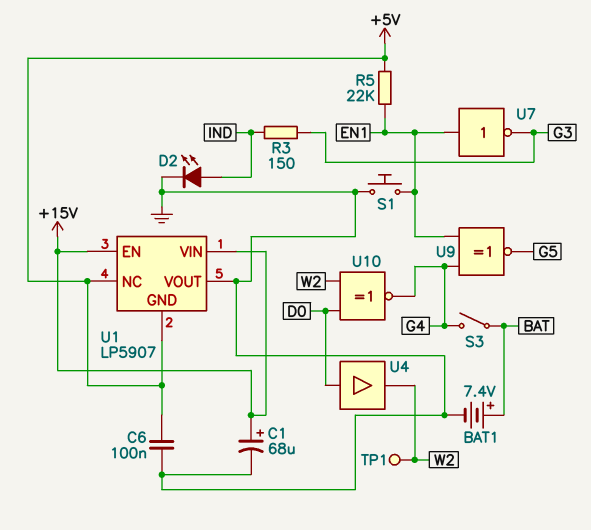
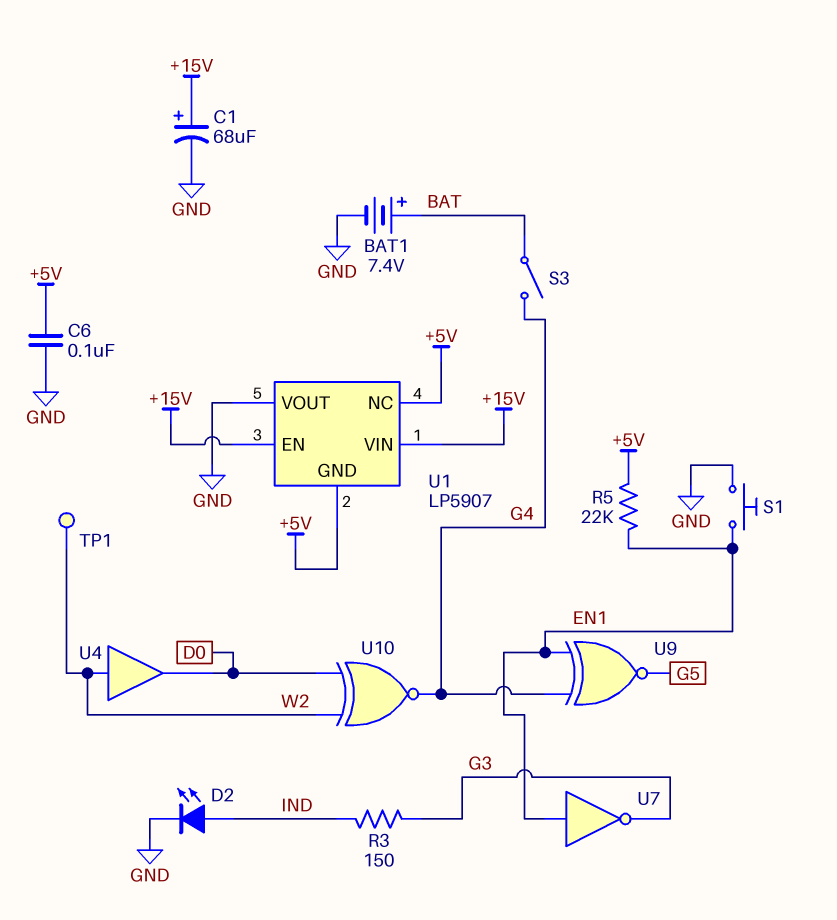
U4: buffer (in D0, out W2) -> buffer (in W2, out D0)

